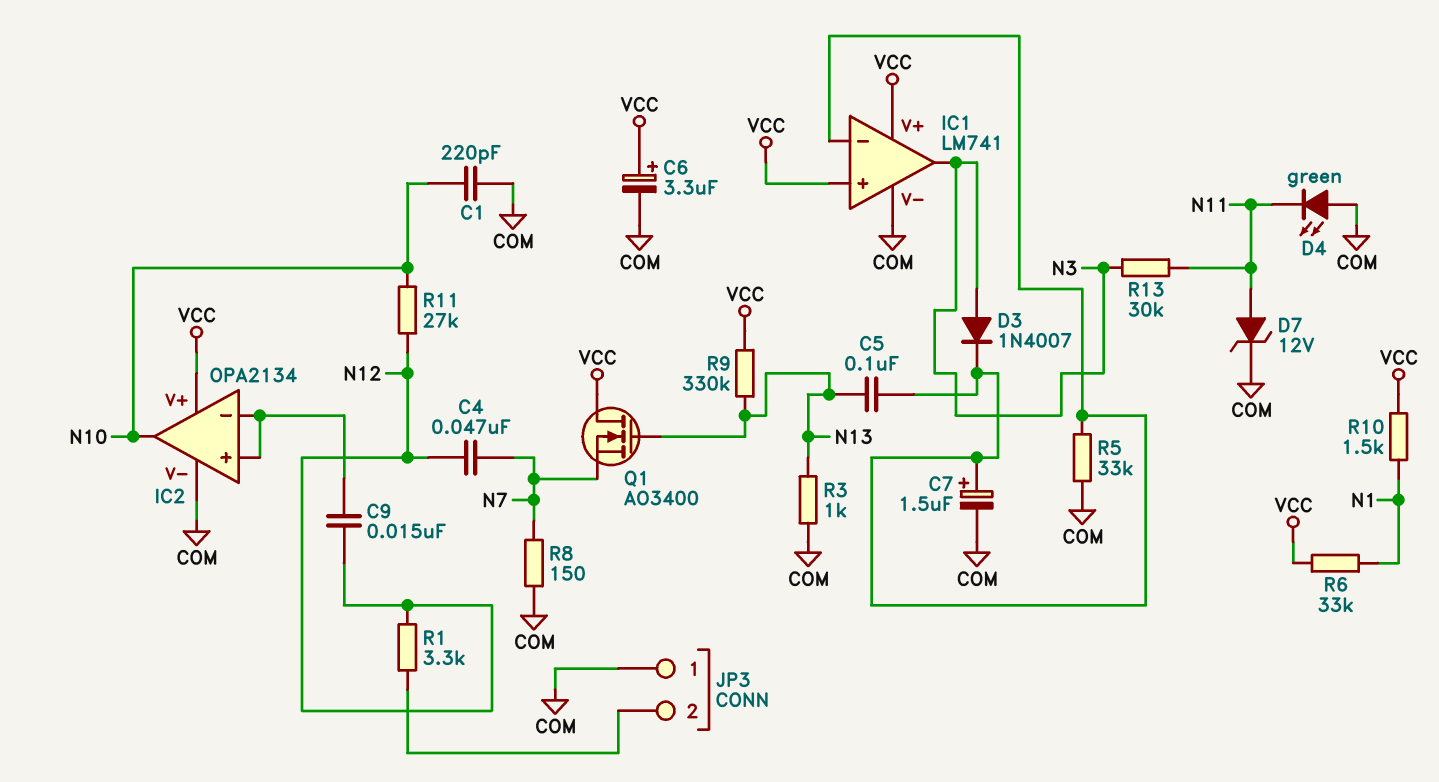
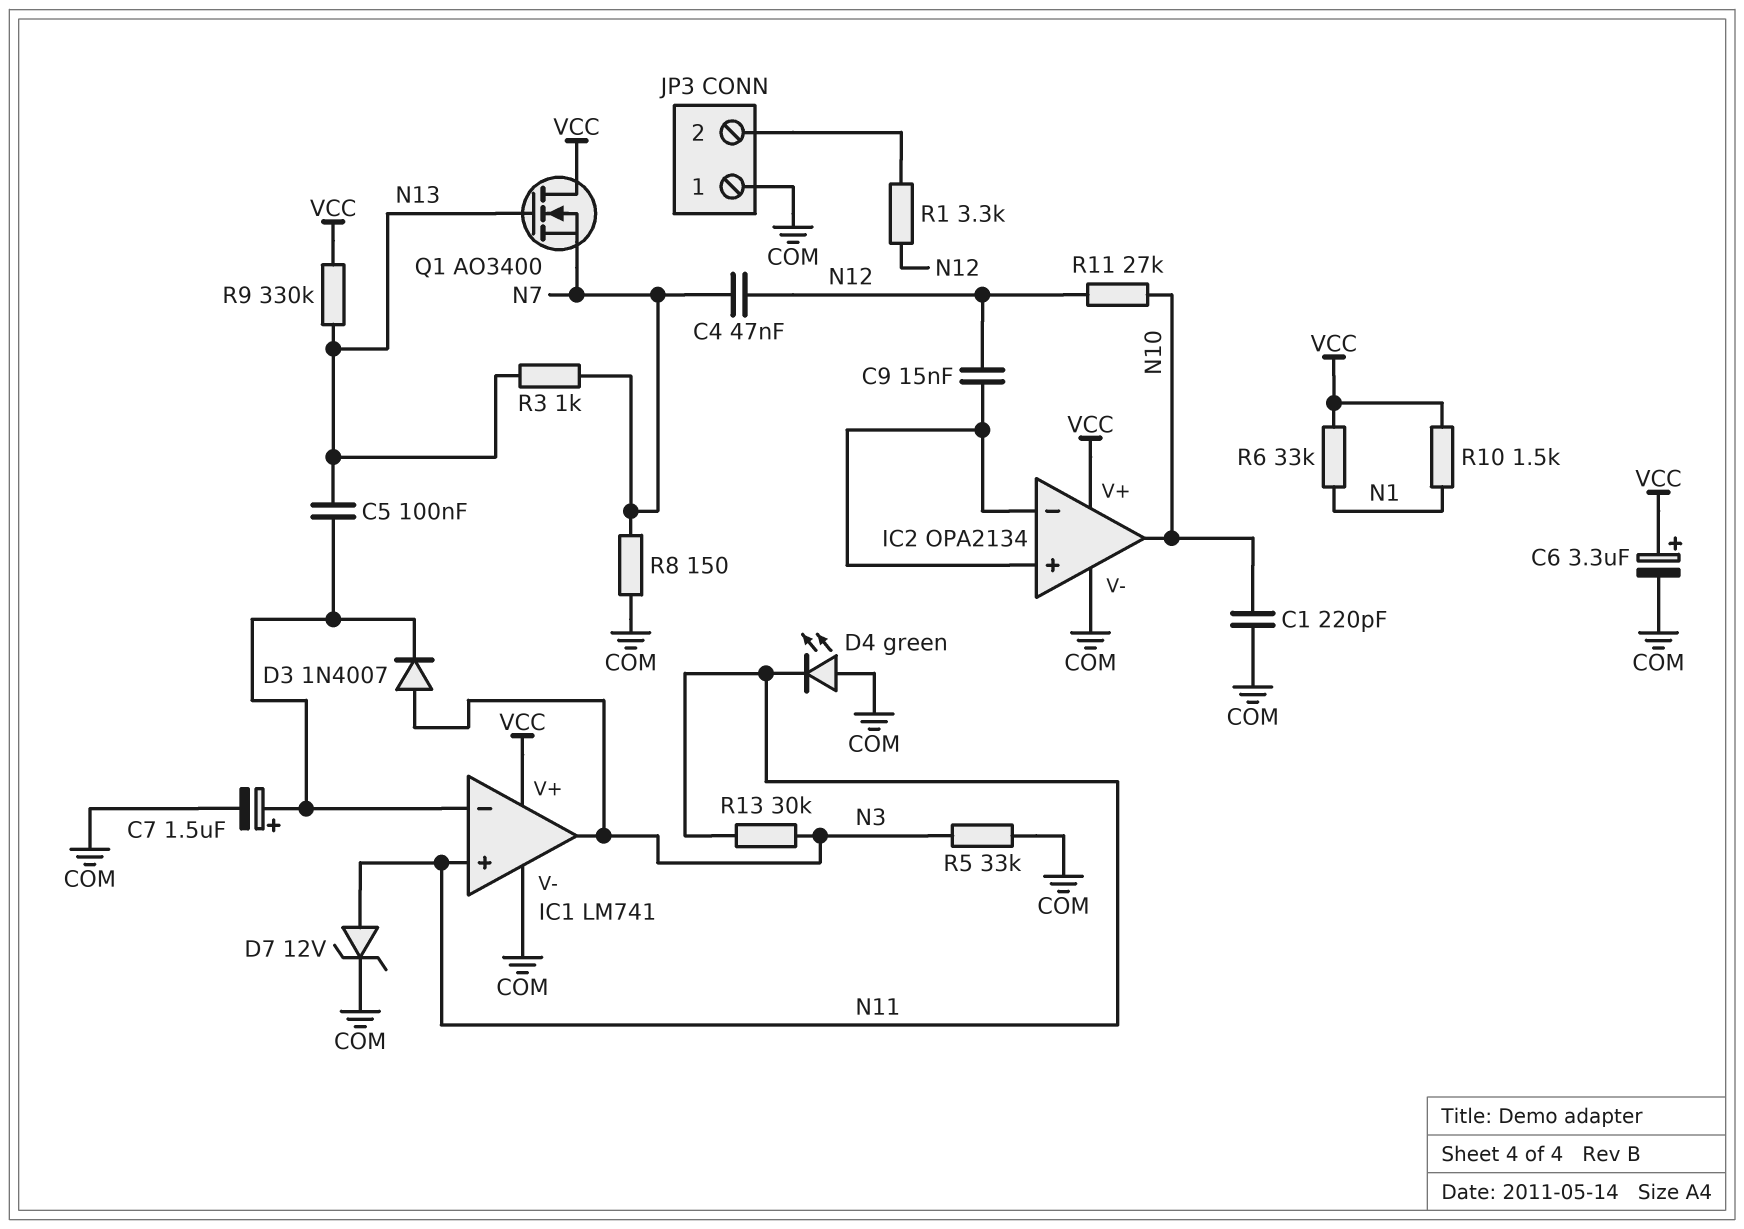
IC1 pin in+: VCC -> N11
R3: 1k (COM, N13) -> 1k (N7, N13)
R5: 33k (COM, IC1/in-) -> 33k (COM, N3)

